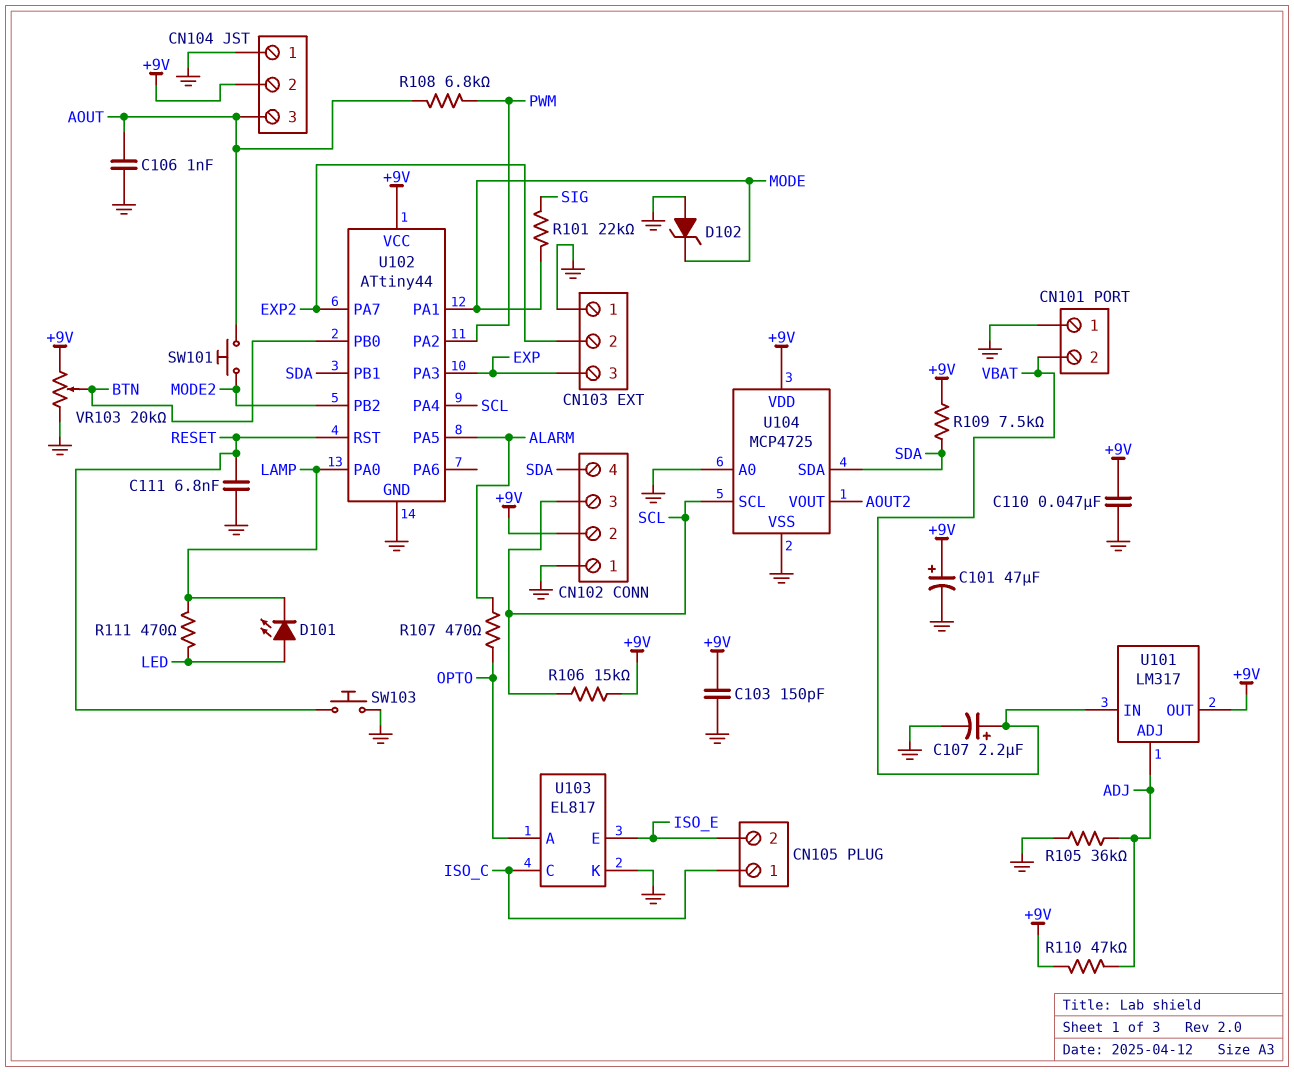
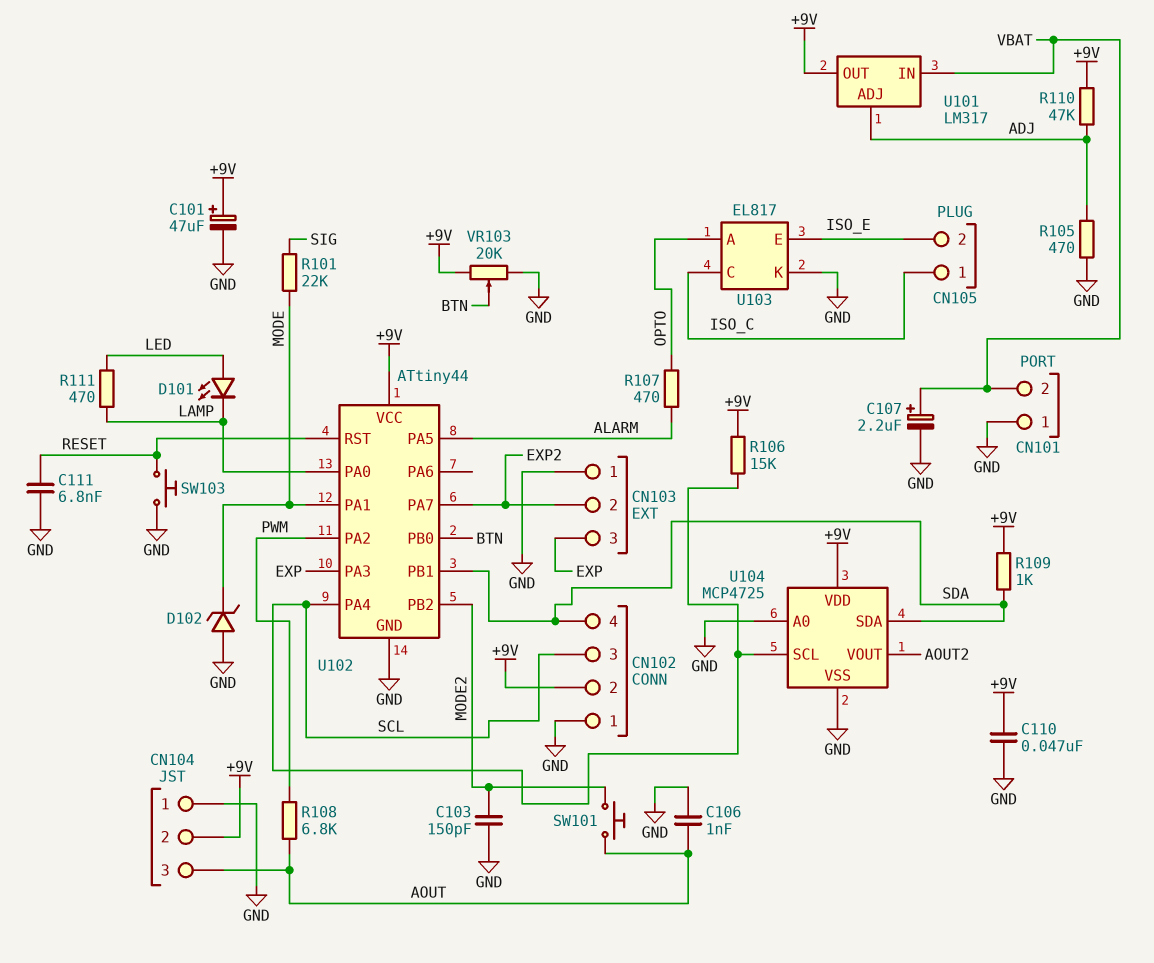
C103: 150pF (+9V, GND) -> 150pF (GND, MODE2)
R105: 36k (ADJ, GND) -> 470 (ADJ, GND)
R109: 7.5k (+9V, SDA) -> 1k (+9V, SDA)

